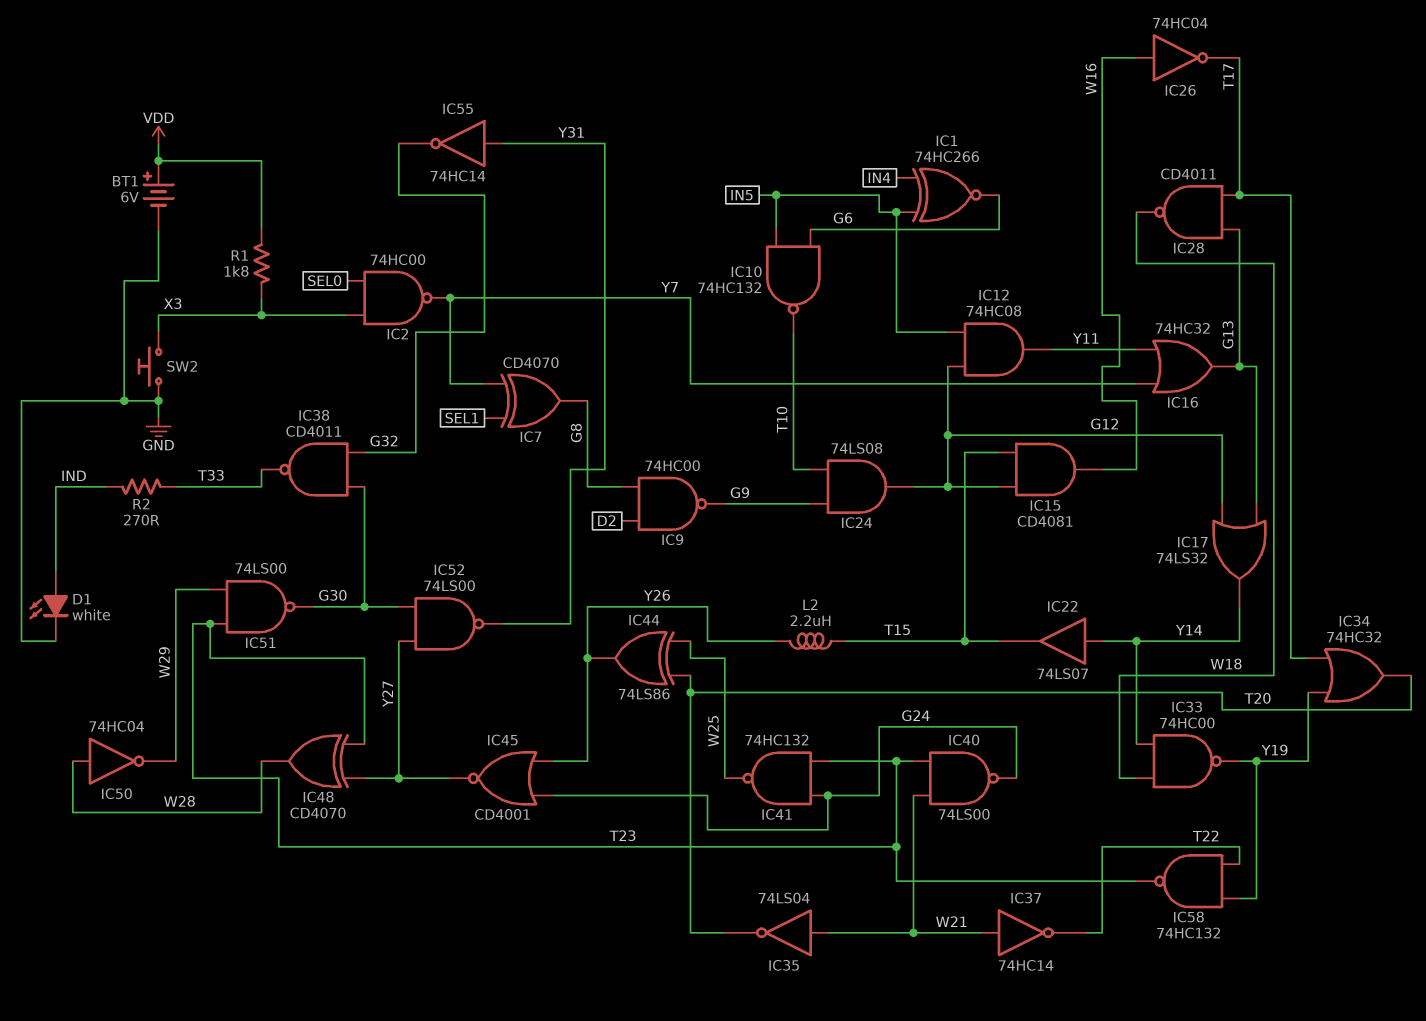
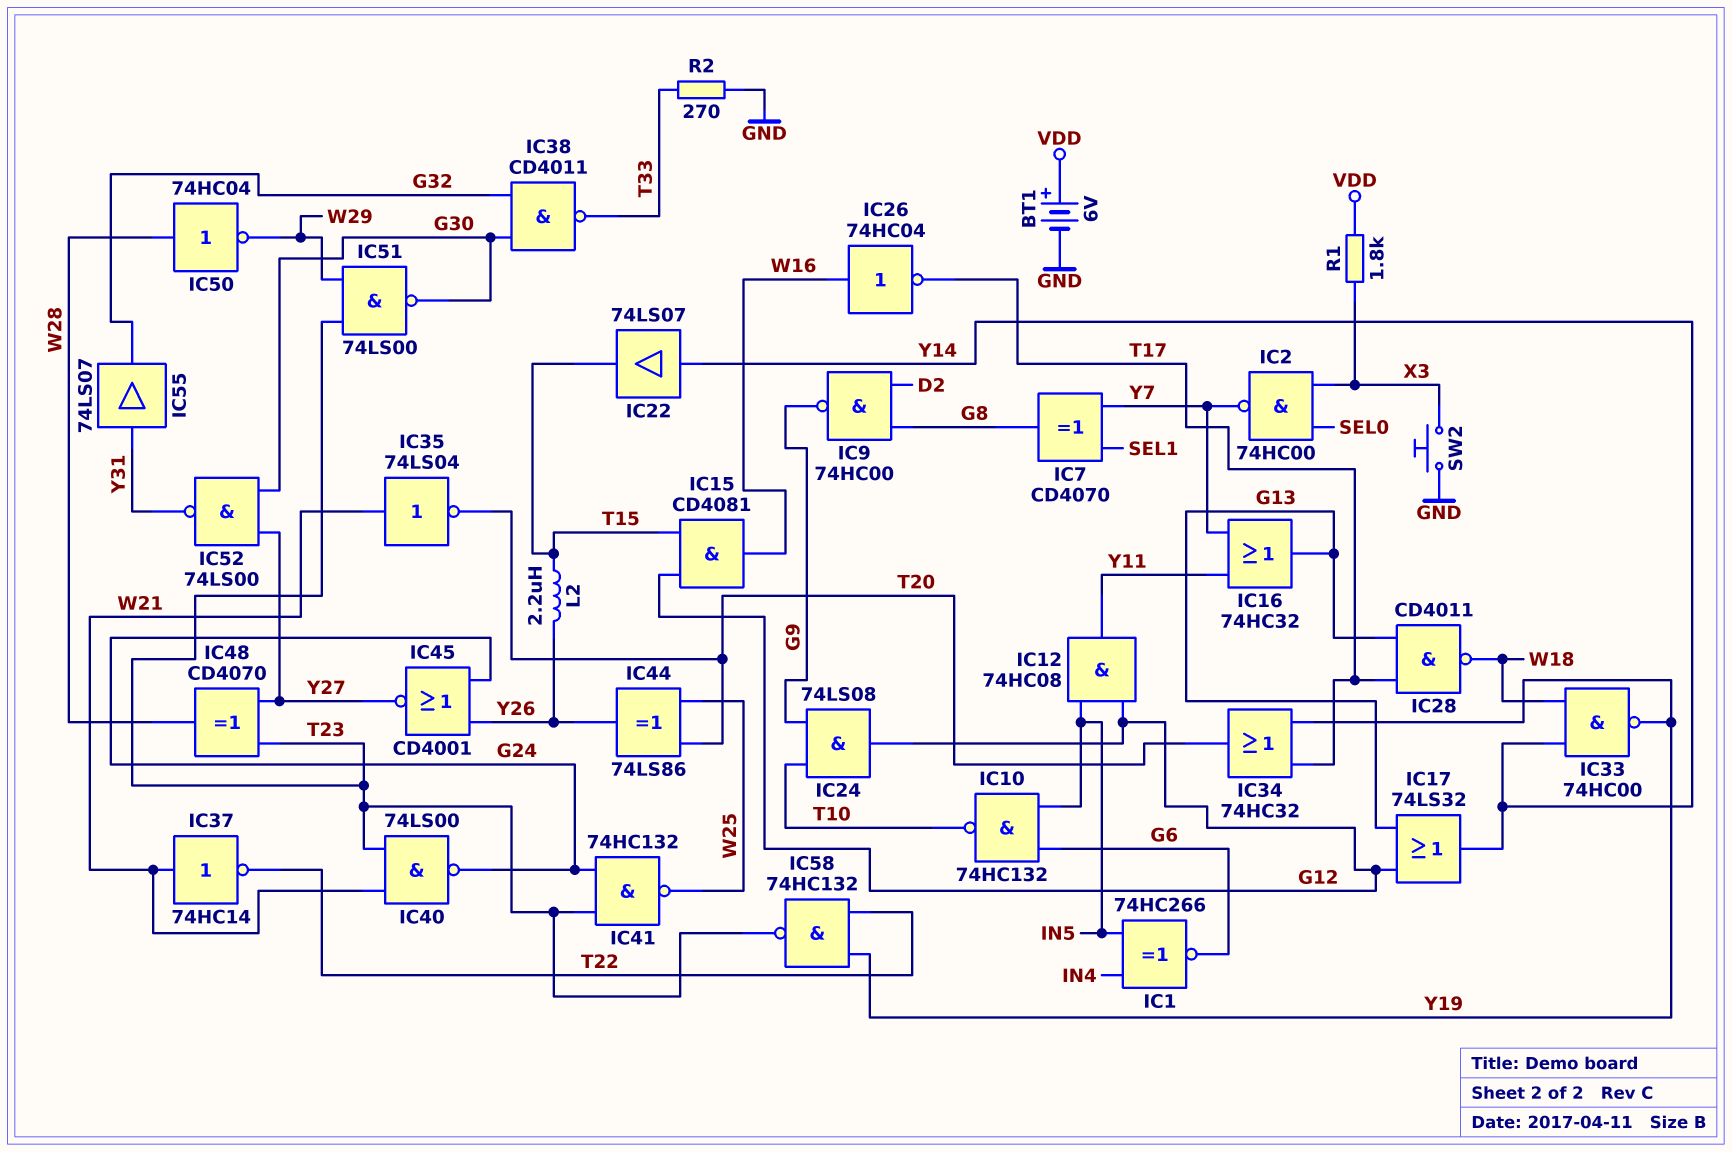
D1: LED white (A IND, K GND) -> none
IC55: NOT 74HC14 (in Y31, out G32) -> buffer 74LS07 (in Y31, out G32)
R2: 270 (IND, T33) -> 270 (GND, T33)

